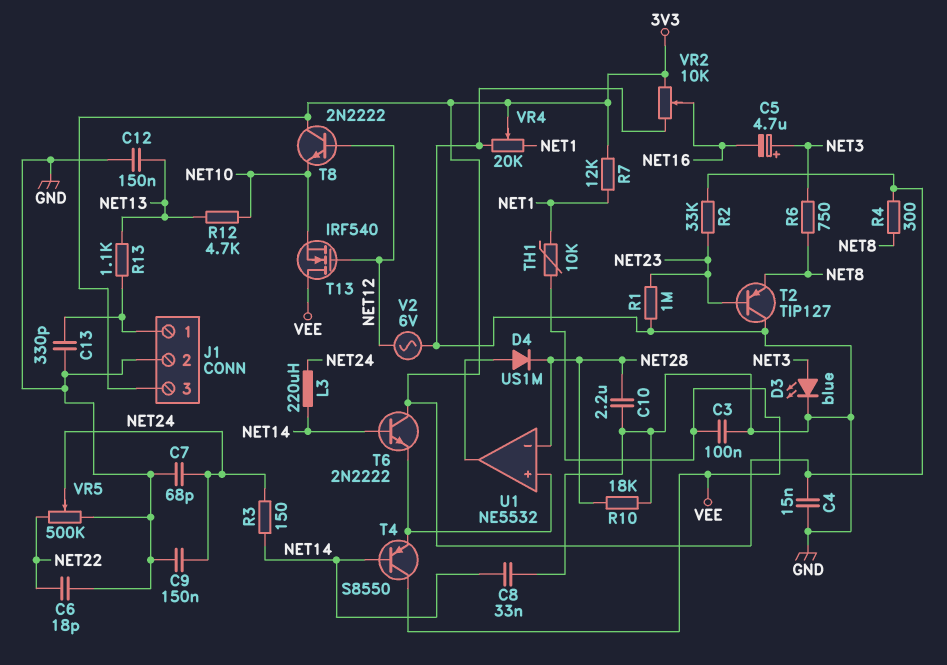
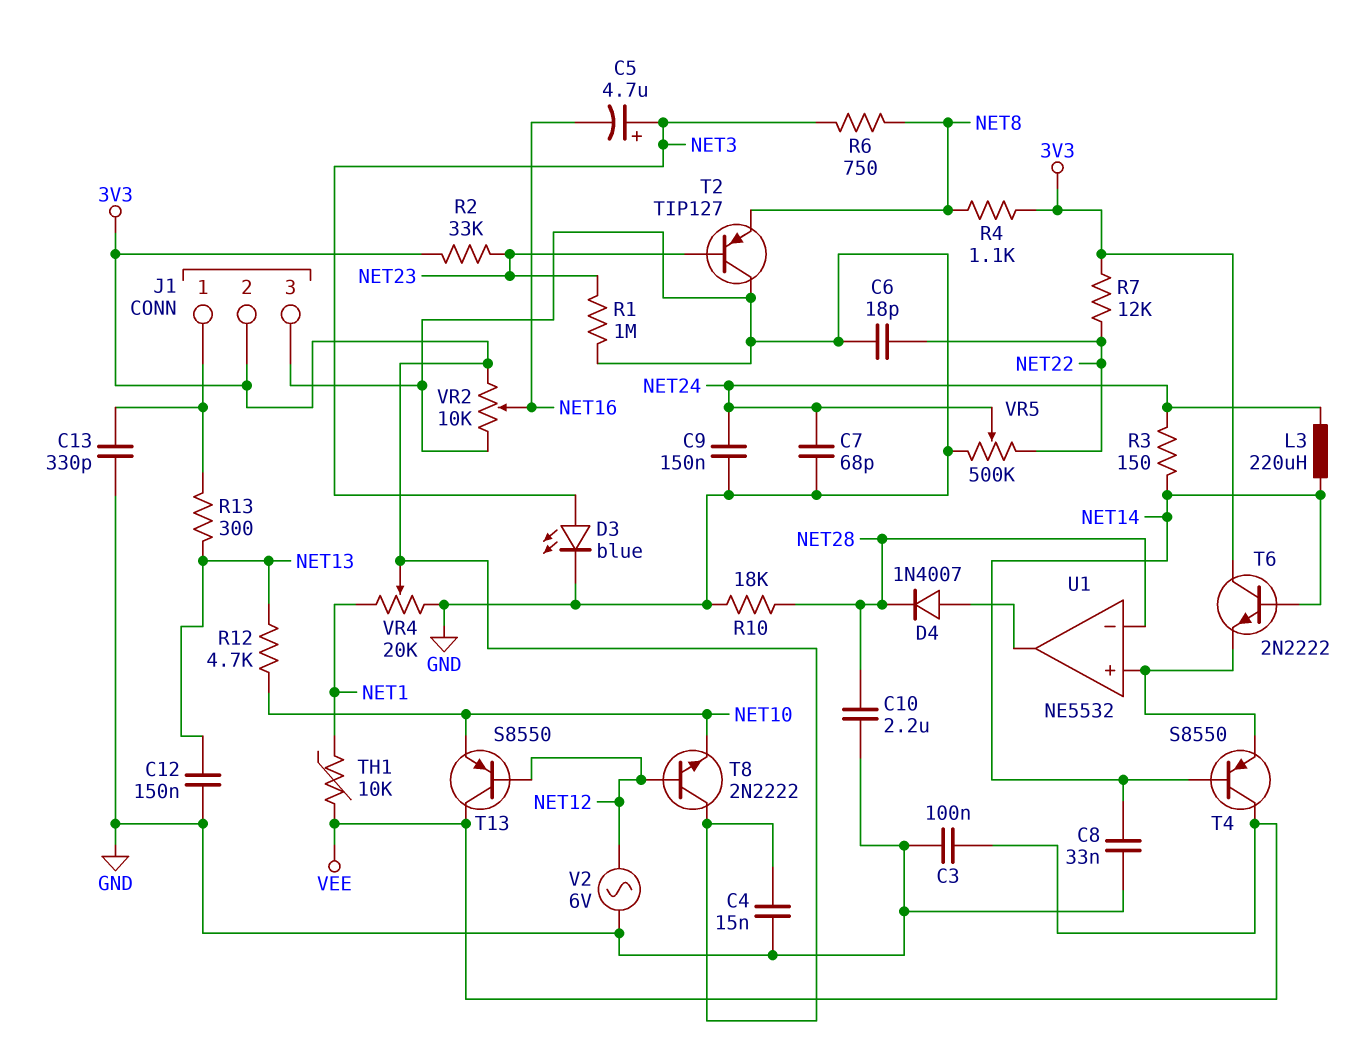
D4: diode US1M (A U1/out, K NET28) -> diode 1N4007 (A U1/out, K NET28)
J1 pin 2: GND -> 3V3
J1 pin 3: 3V3 -> GND
R4: 300 (3V3, NET8) -> 1.1k (3V3, NET8)
R7: 12k (3V3, NET1) -> 12k (3V3, NET22)
R13: 1.1k (J1/1, NET13) -> 300 (J1/1, NET13)
T13: NMOS IRF540 (G NET12, D VEE, S NET10) -> PNP S8550 (B NET12, C VEE, E NET10)

